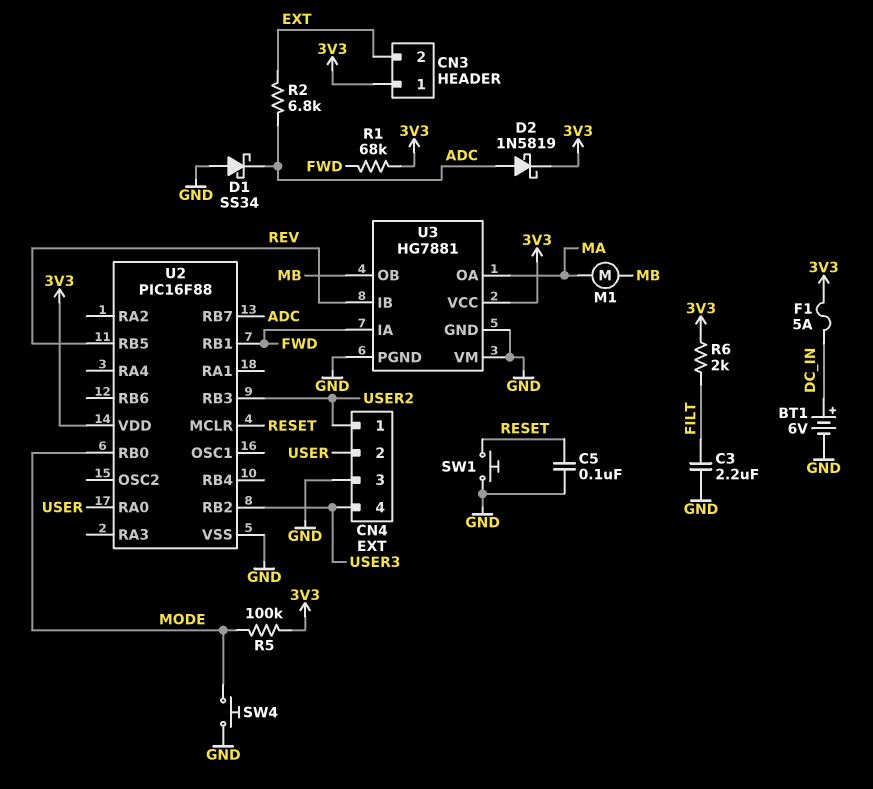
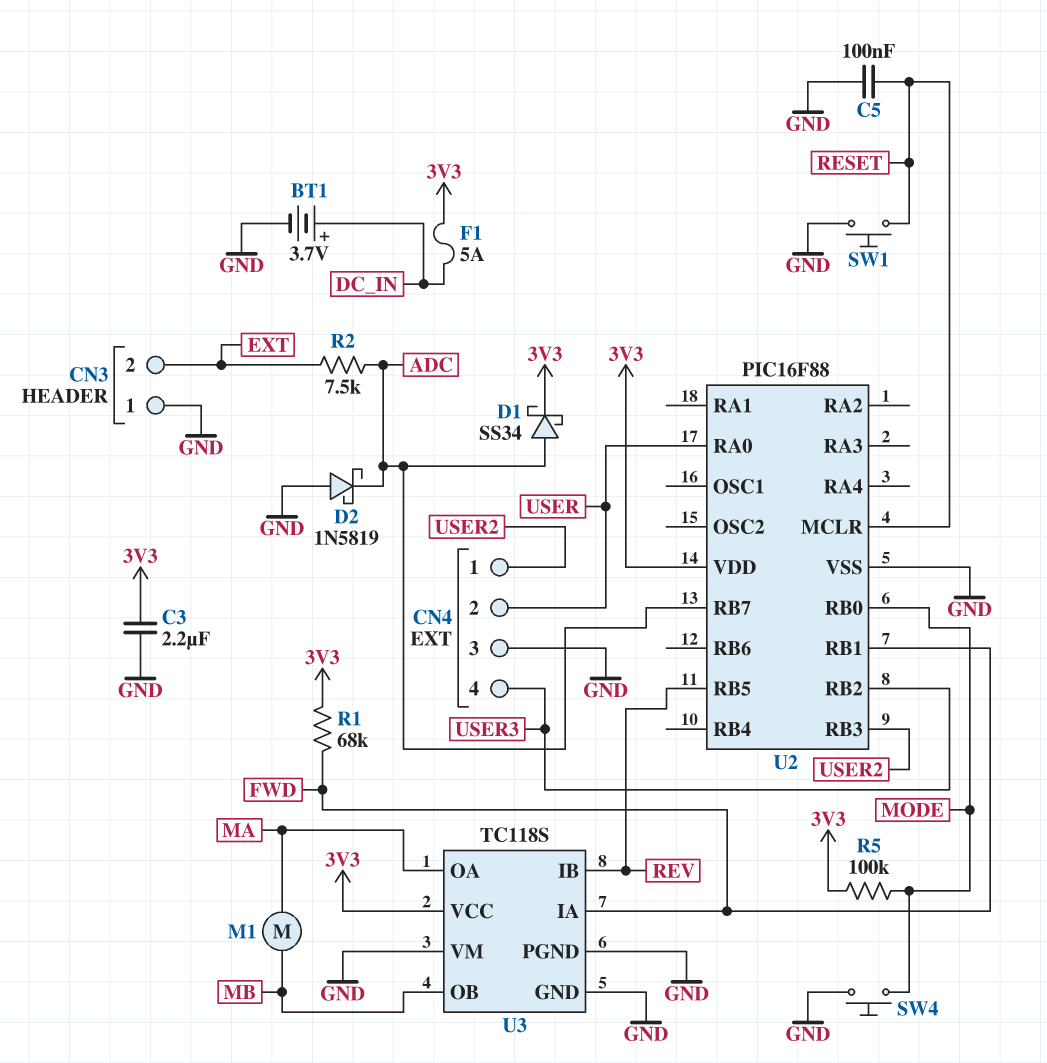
BT1: 6V (plus DC_IN, minus GND) -> 3.7V (plus DC_IN, minus GND)
C3: 2.2uF (FILT, GND) -> 2.2uF (3V3, GND)
CN3 pin 1: 3V3 -> GND
D1: schottky SS34 (A GND, K ADC) -> schottky SS34 (A ADC, K 3V3)
D2: schottky 1N5819 (A ADC, K 3V3) -> schottky 1N5819 (A GND, K ADC)
R2: 6.8k (ADC, EXT) -> 7.5k (ADC, EXT)
R6: 2k (3V3, FILT) -> none
U3: HG7881 -> TC118S

